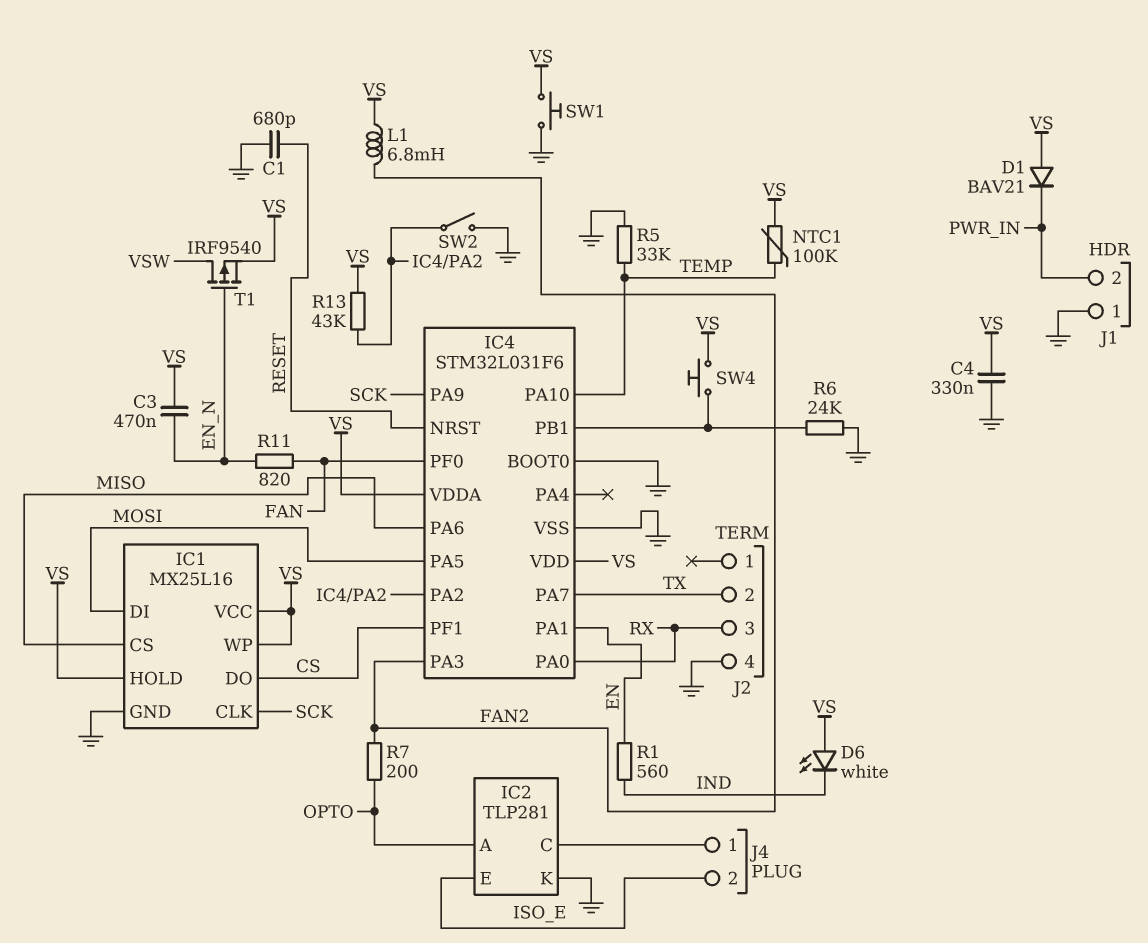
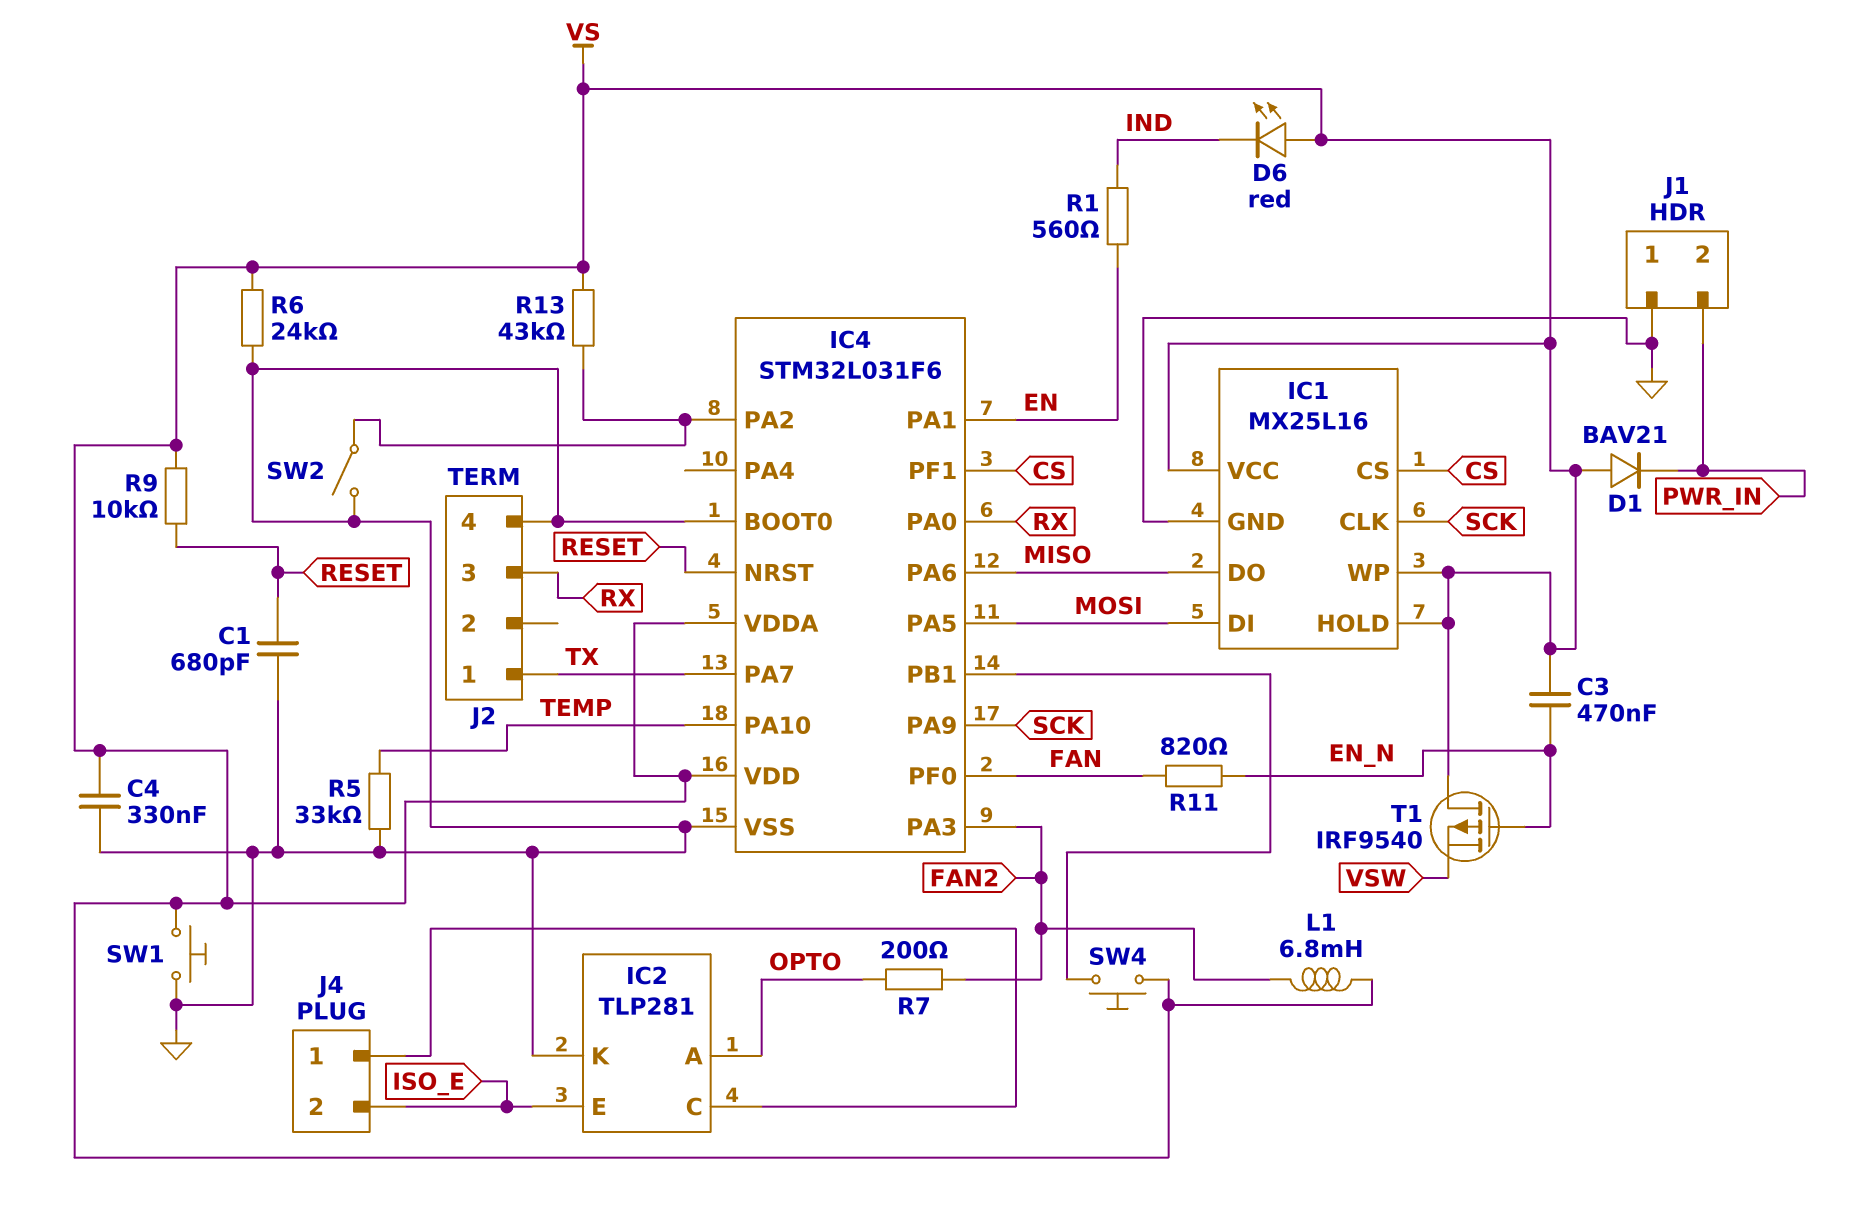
D6: LED white (A VS, K IND) -> LED red (A VS, K IND)
IC1 pin CS: MISO -> CS
IC1 pin DO: CS -> MISO
J2 pin 1: none -> TX
J2 pin 2: TX -> none
NTC1: 100k (TEMP, VS) -> none
R6: 24k (GND, IC4/PB1) -> 24k (GND, VS)
R9: none -> 10k (RESET, VS)
T1: PMOS IRF9540 (G EN_N, D VSW, S VS) -> PMOS IRF9540 (G EN_N, D VS, S VSW)

